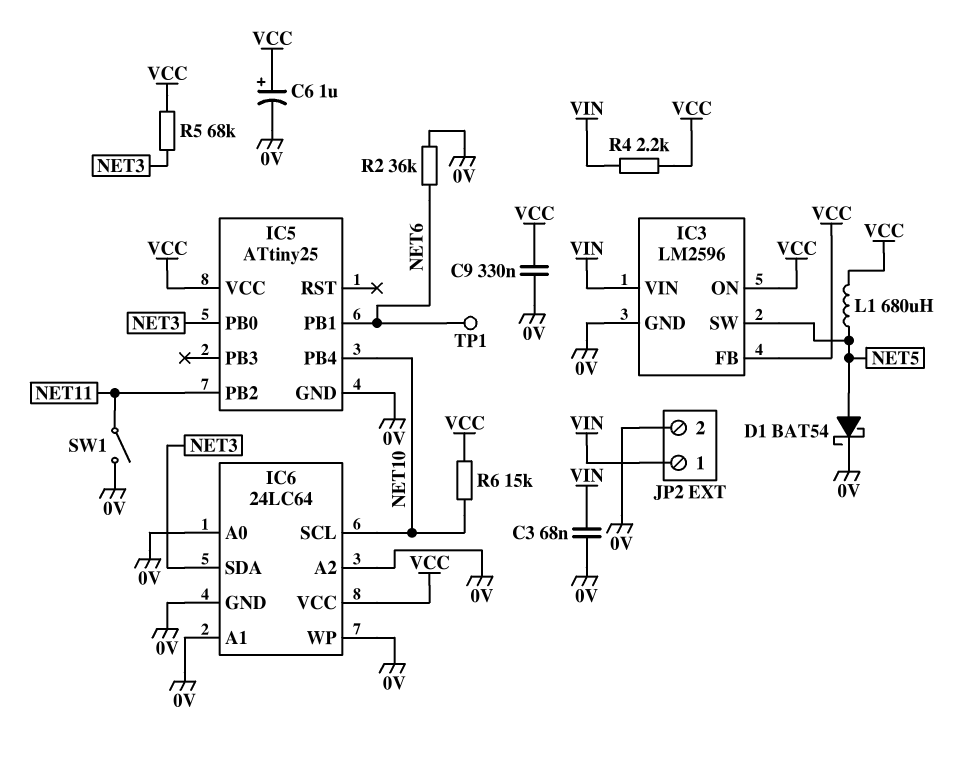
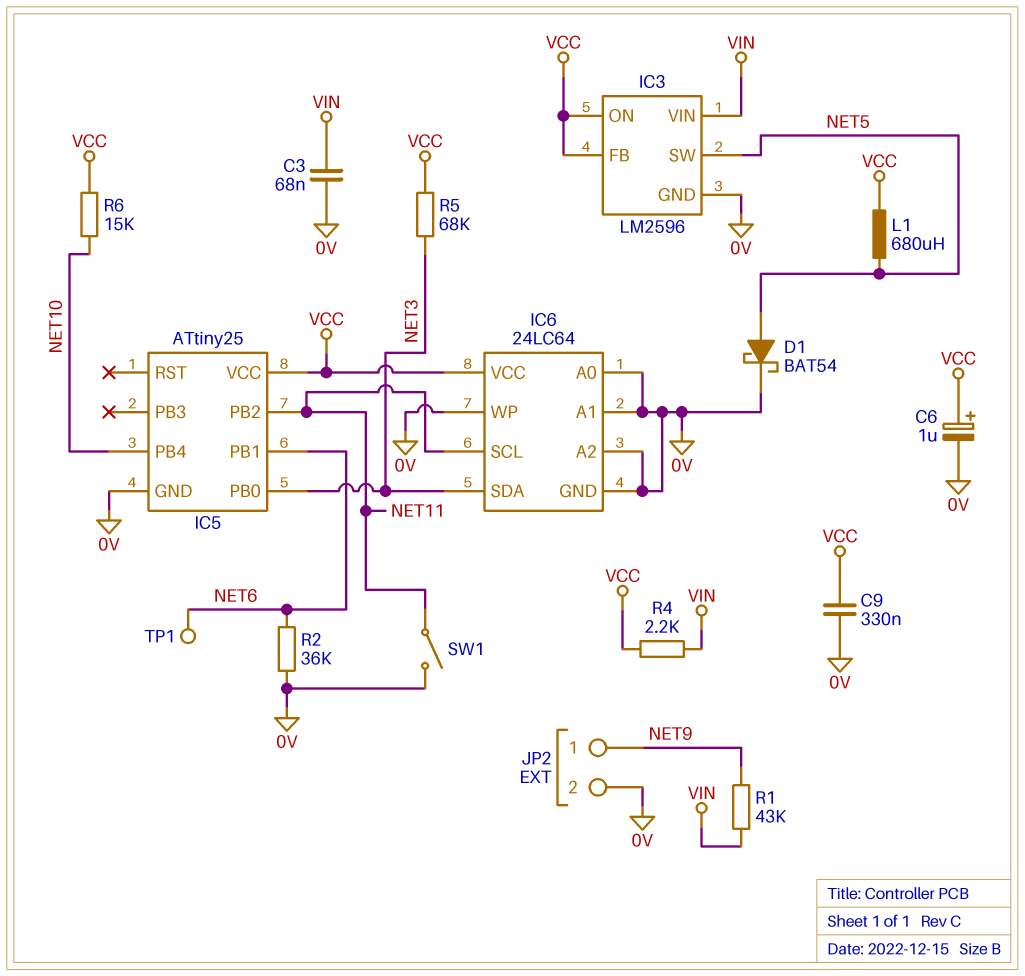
IC6 pin SCL: NET10 -> NET11
JP2 pin 1: VIN -> NET9
R1: none -> 43k (NET9, VIN)

